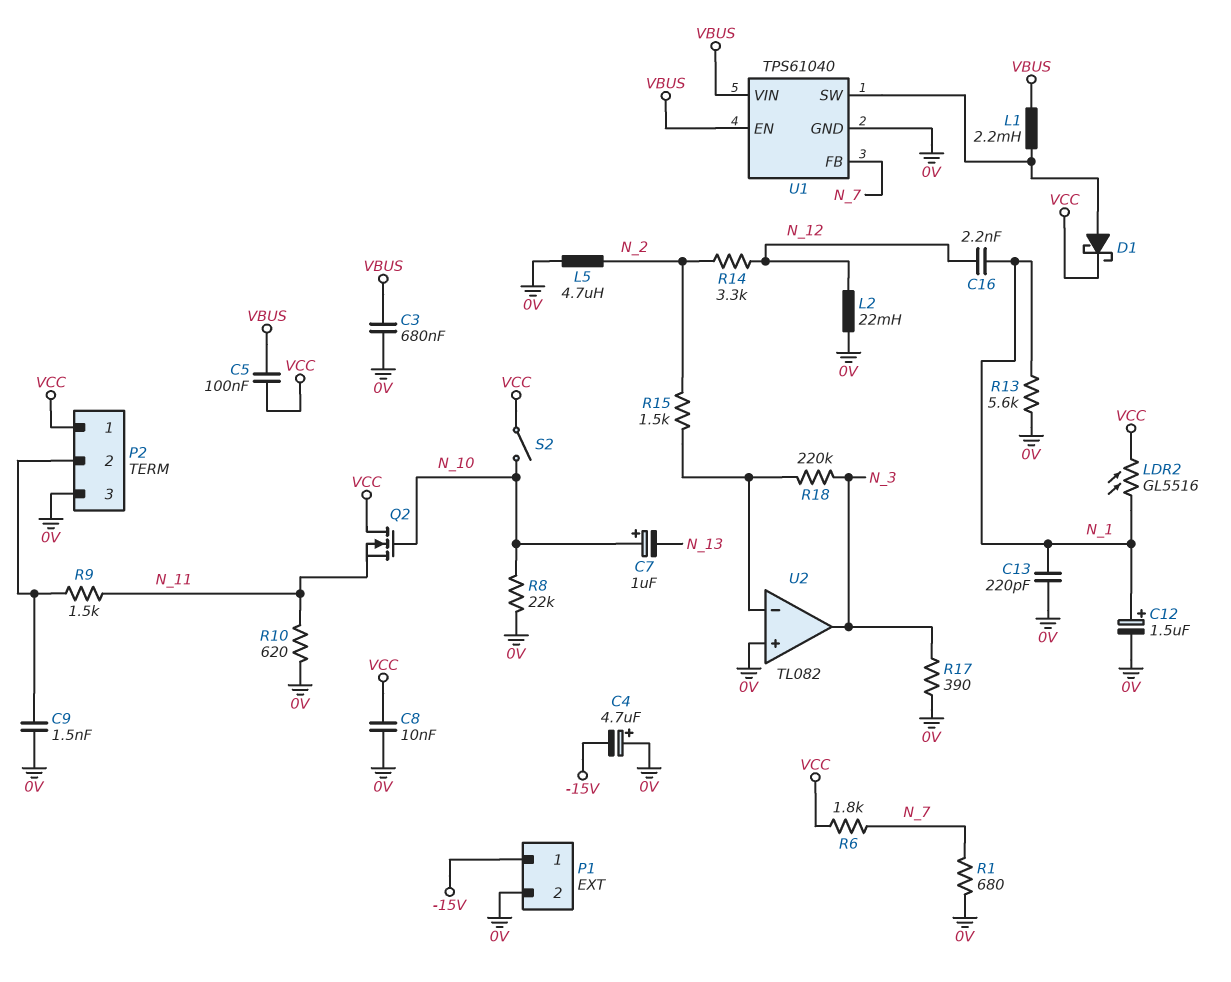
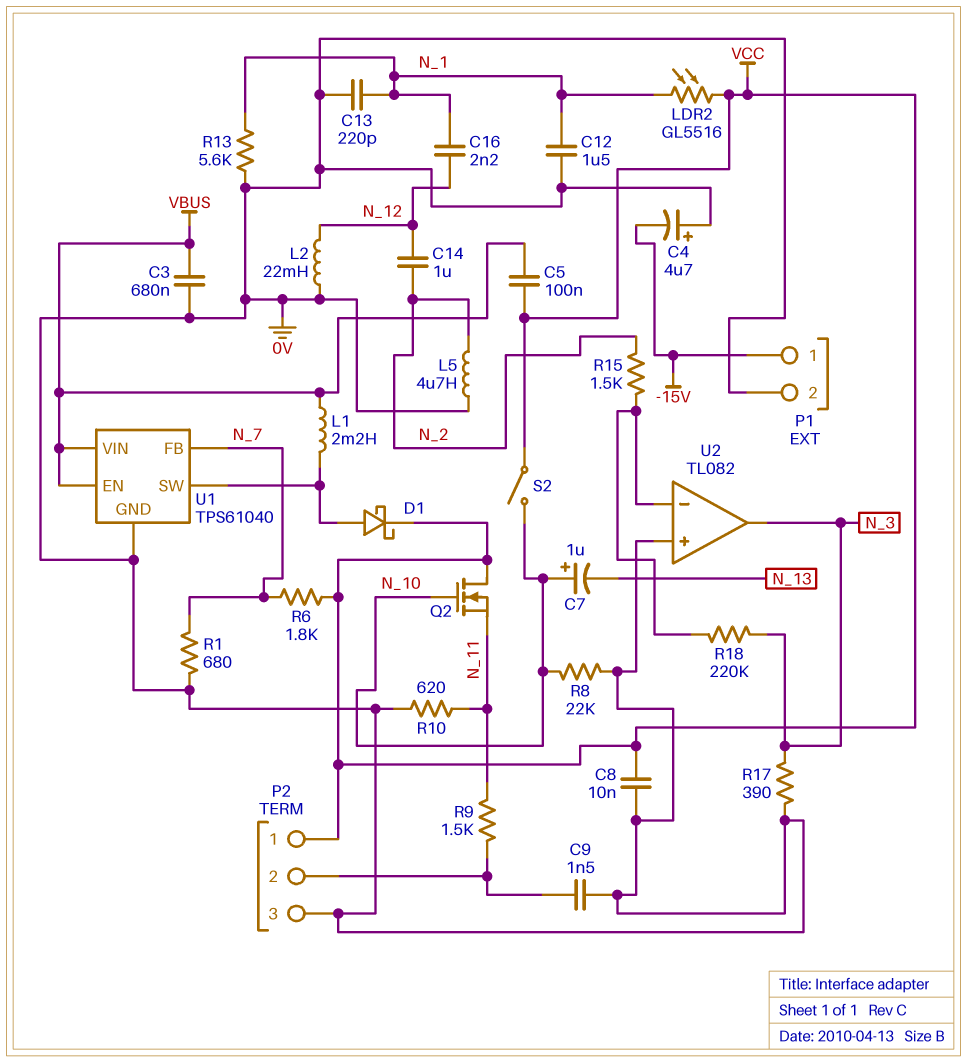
C12: 1.5uF (plus N_1, minus 0V) -> 1.5uF (0V, N_1)
C14: none -> 1uF (N_2, N_12)
R14: 3.3k (N_2, N_12) -> none

